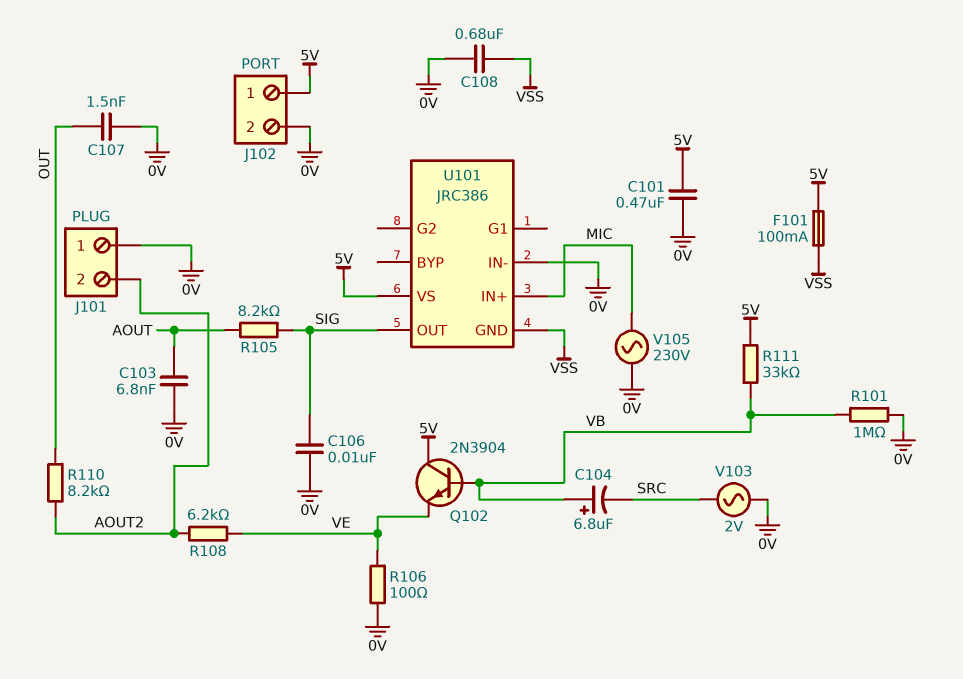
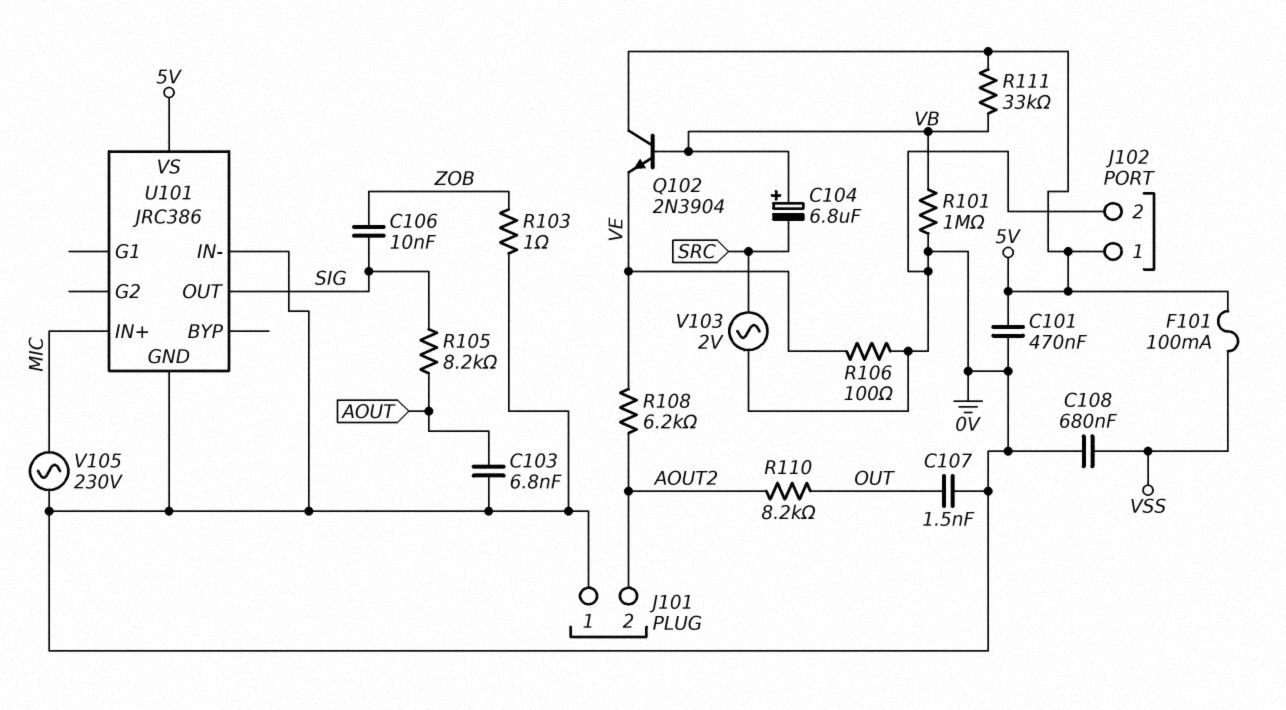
C106: 10nF (0V, SIG) -> 10nF (SIG, ZOB)
R103: none -> 1 (0V, ZOB)
U101 pin GND: VSS -> 0V

